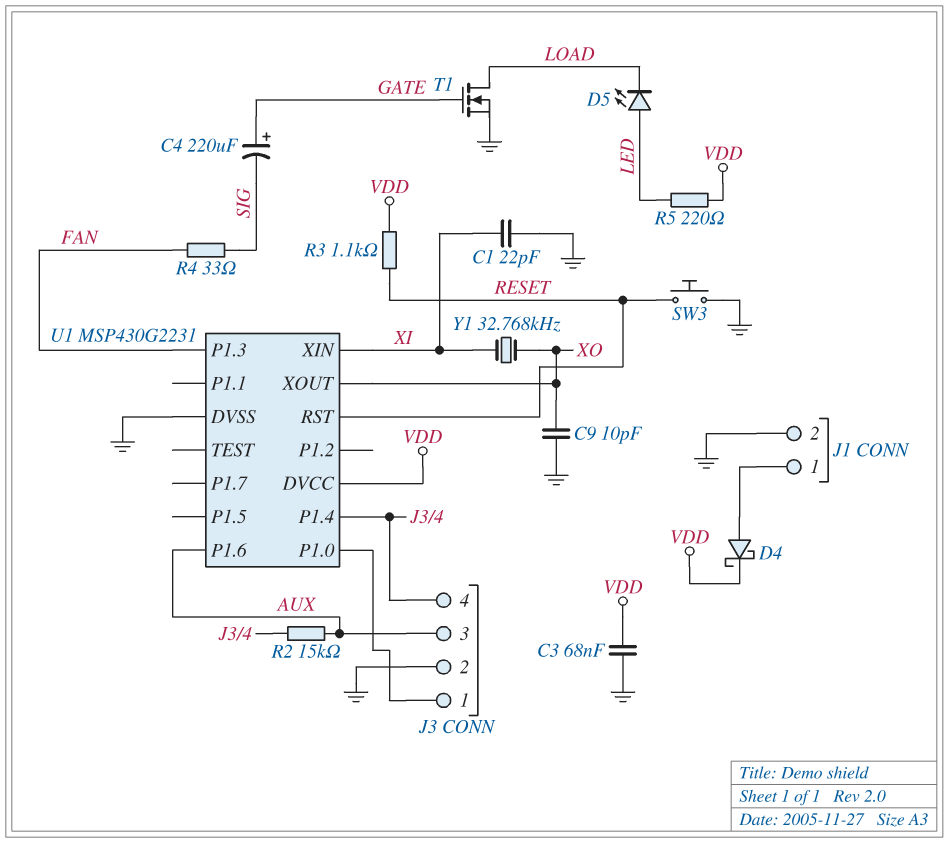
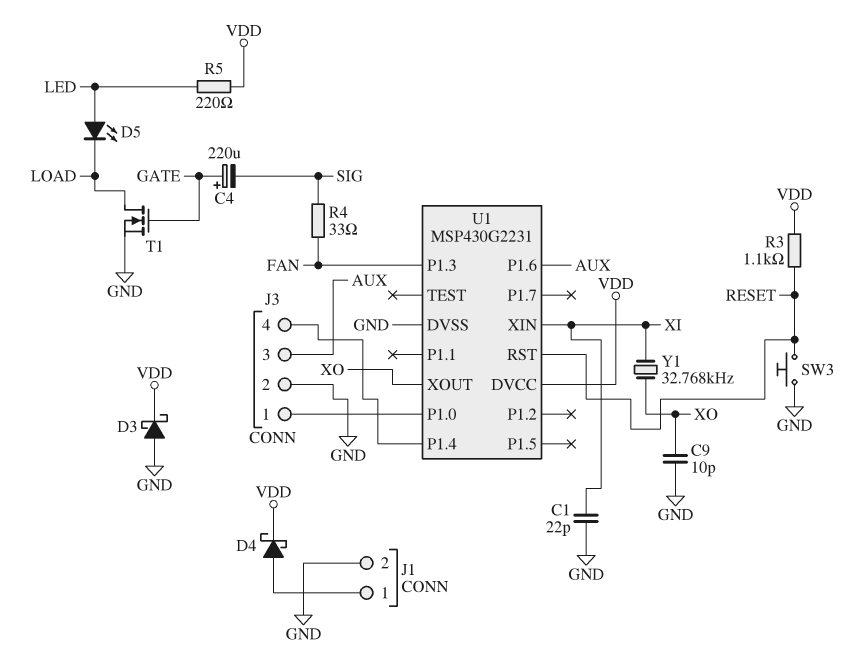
C3: 68nF (GND, VDD) -> none
D3: none -> schottky (A GND, K VDD)
R2: 15k (AUX, J3/4) -> none

